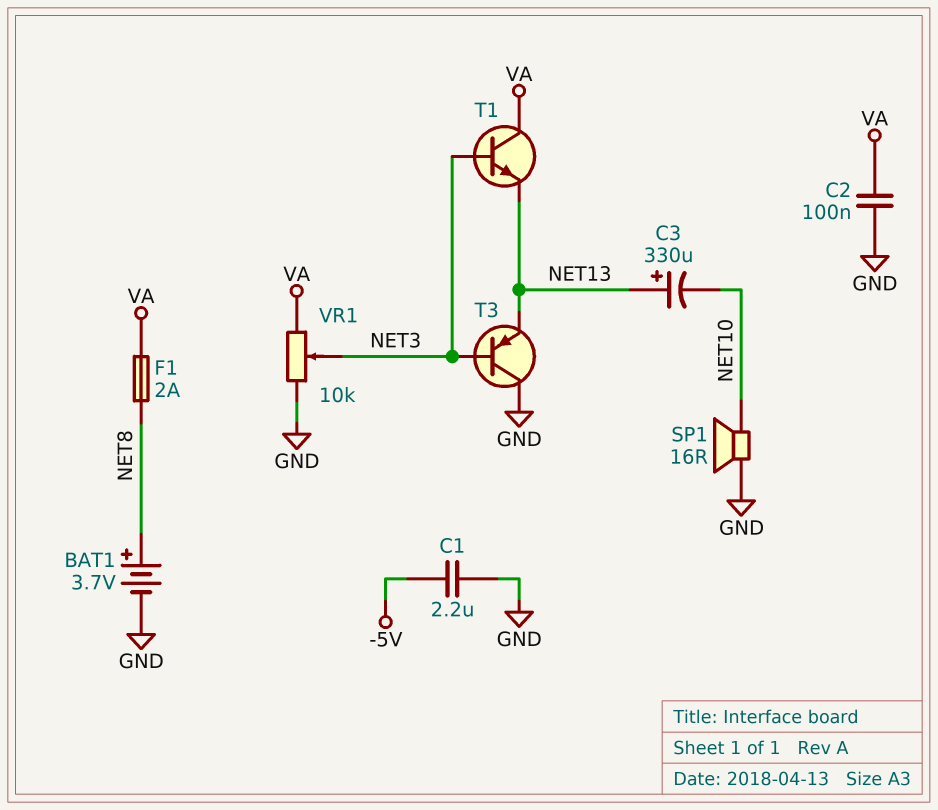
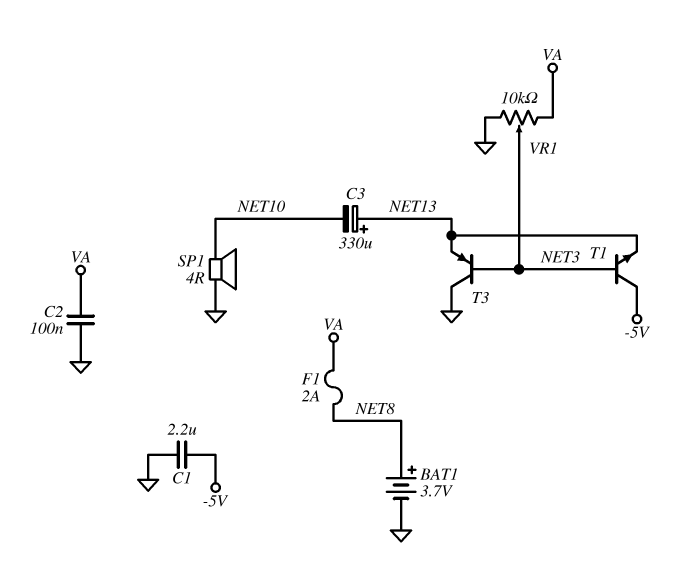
SP1: speaker 16R (GND, NET10) -> speaker 4R (GND, NET10)
T1: NPN (B NET3, C VA, E NET13) -> NPN (B NET3, C -5V, E NET13)

